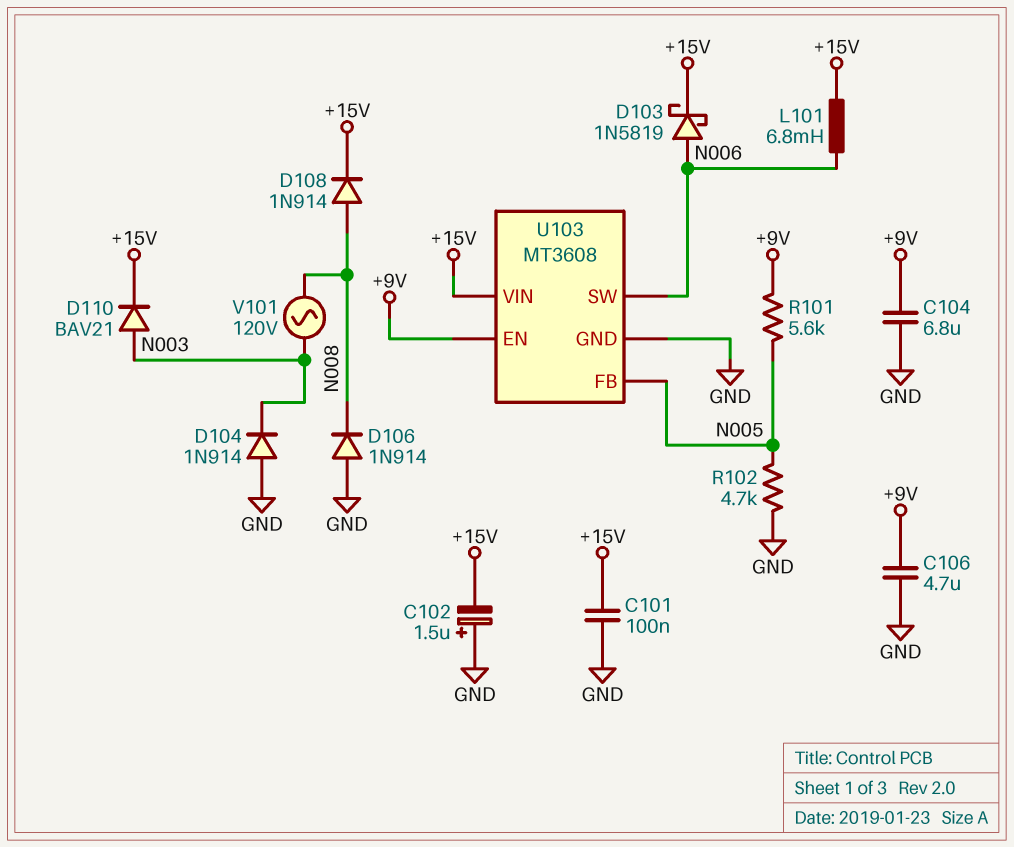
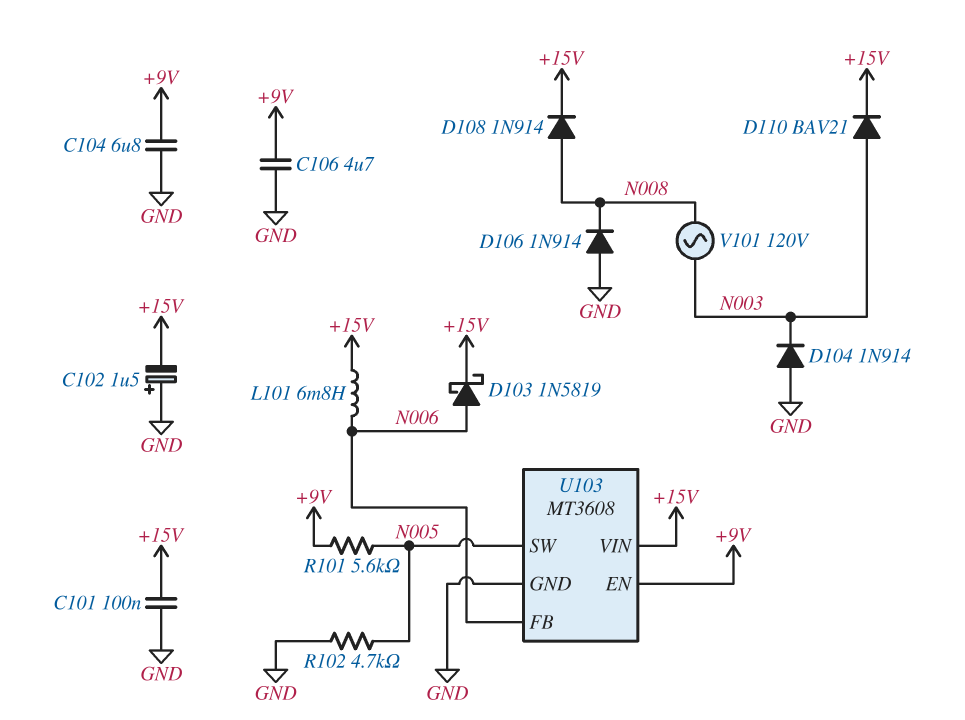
U103 pin FB: N005 -> N006
U103 pin SW: N006 -> N005

